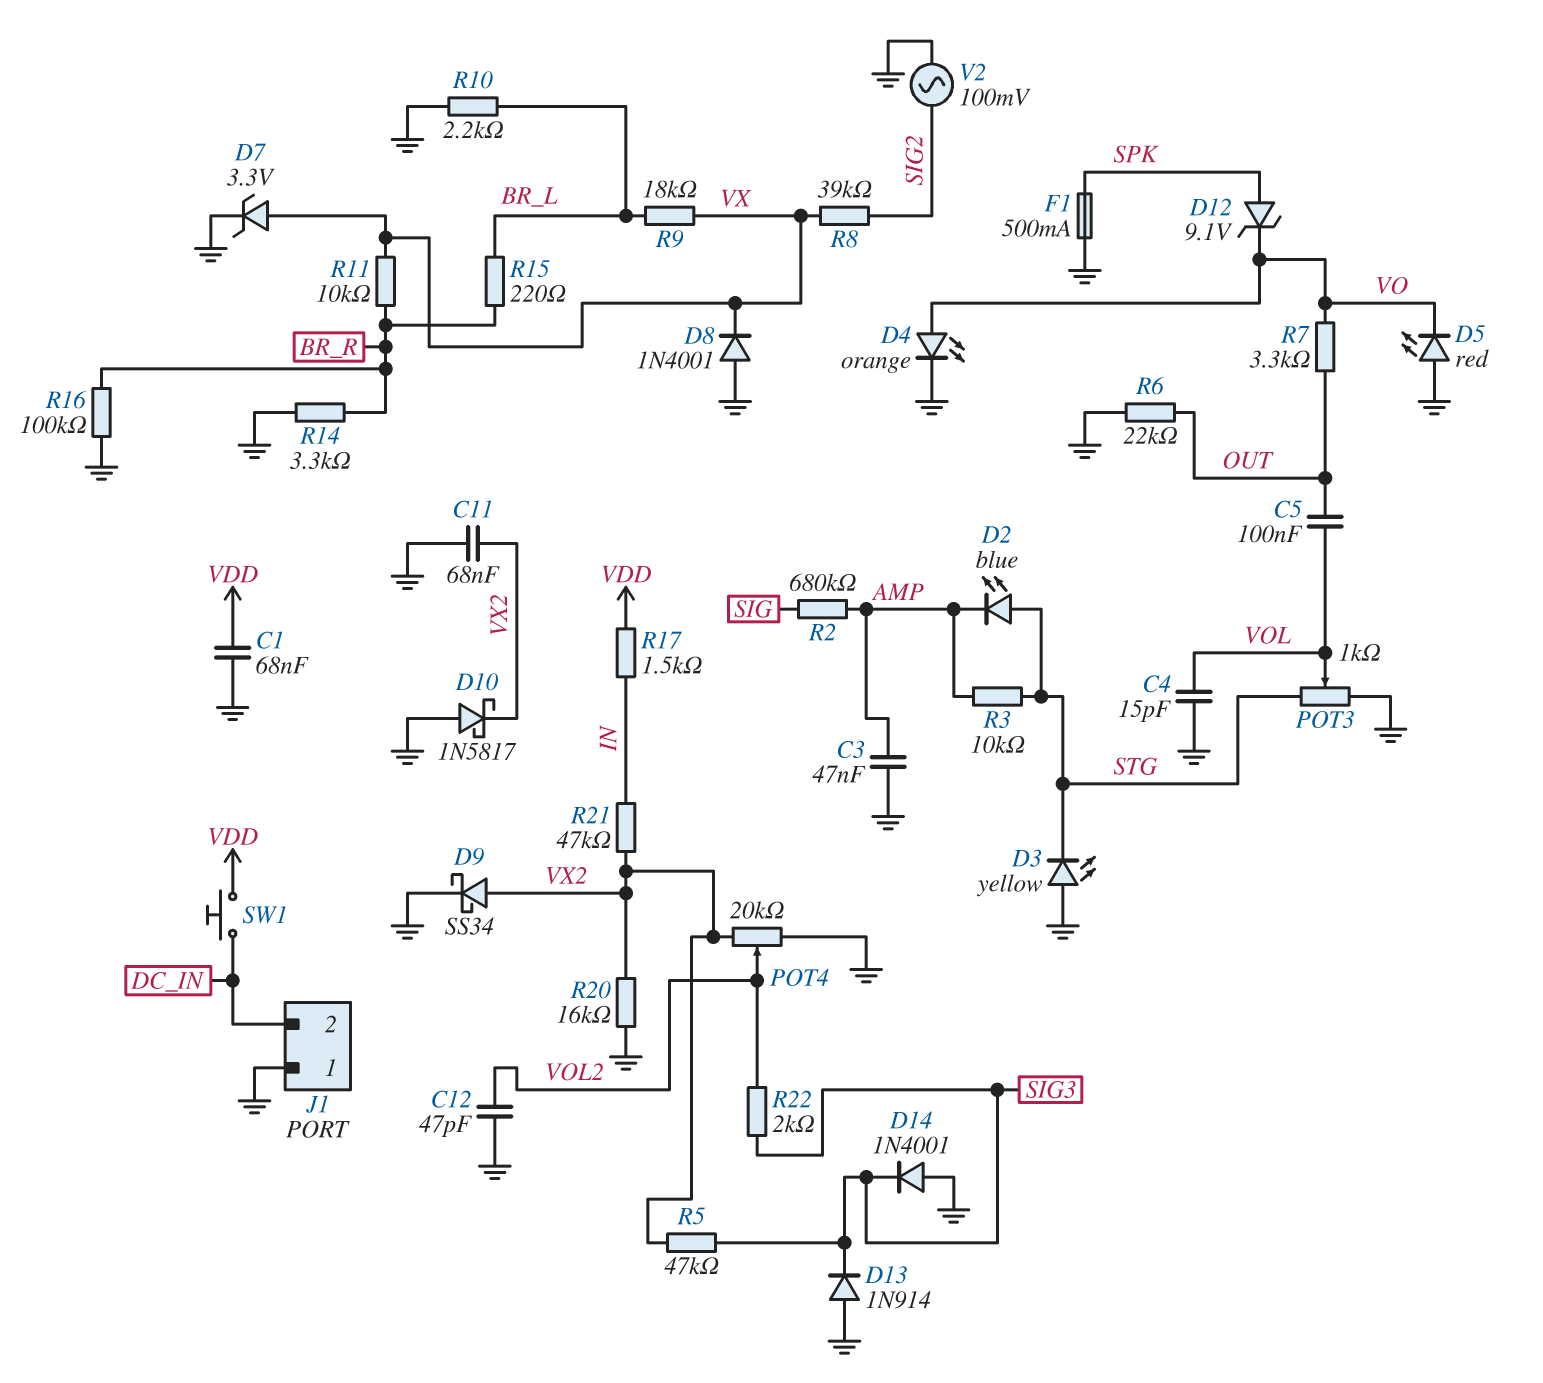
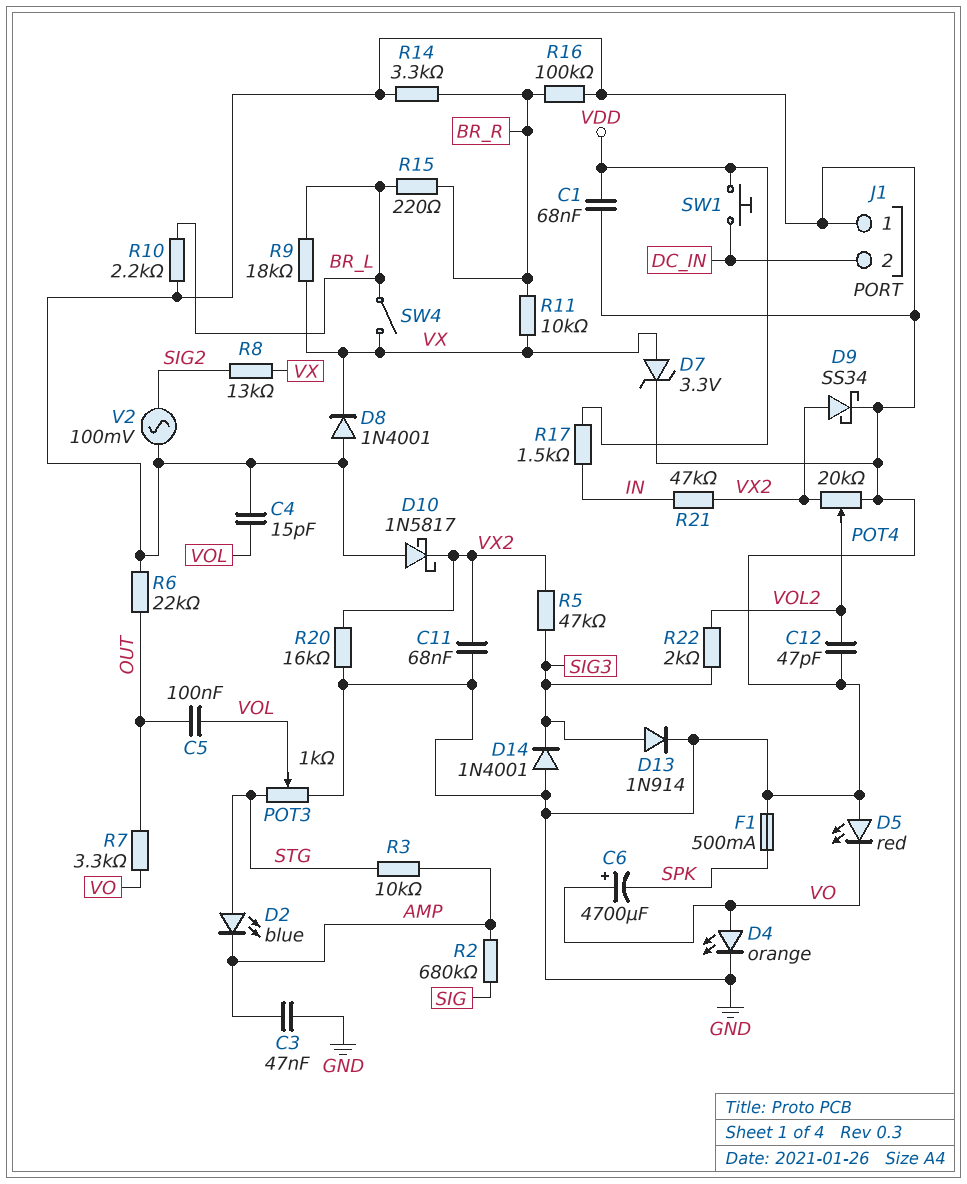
C6: none -> 4700uF (plus VO, minus SPK)
D3: LED yellow (A GND, K STG) -> none
D12: zener 9.1V (A SPK, K VO) -> none
D13: diode 1N914 (A GND, K SIG3) -> diode 1N914 (A SIG3, K GND)
R8: 39k (SIG2, VX) -> 13k (SIG2, VX)
SW4: none -> switch (BR_L, VX)

